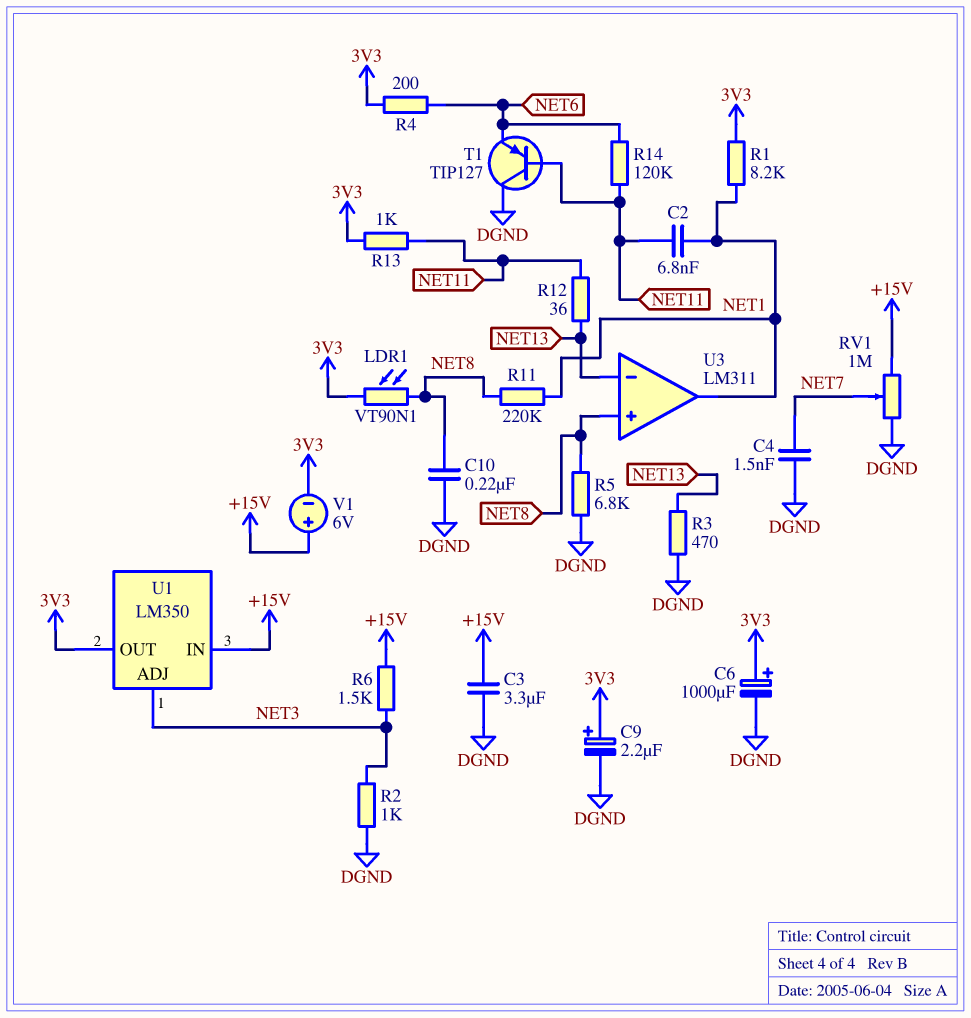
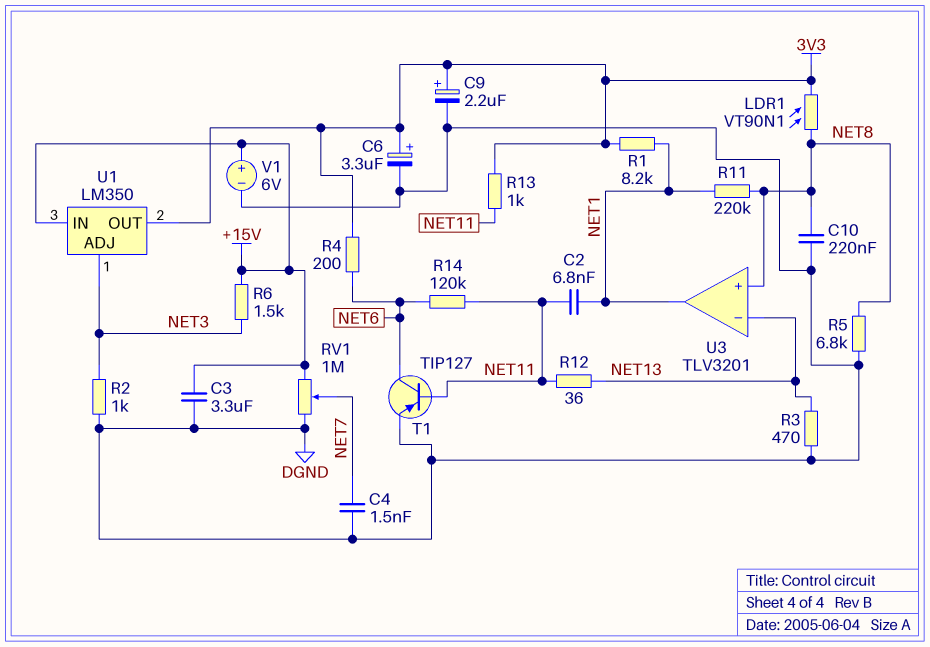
C6: 1000uF (plus 3V3, minus DGND) -> 3.3uF (plus 3V3, minus DGND)
T1: PNP TIP127 (B NET11, C DGND, E NET6) -> PNP TIP127 (B NET11, C NET6, E DGND)
U3: LM311 -> TLV3201
V1: 6V (plus +15V, minus 3V3) -> 6V (plus +15V, minus DGND)

